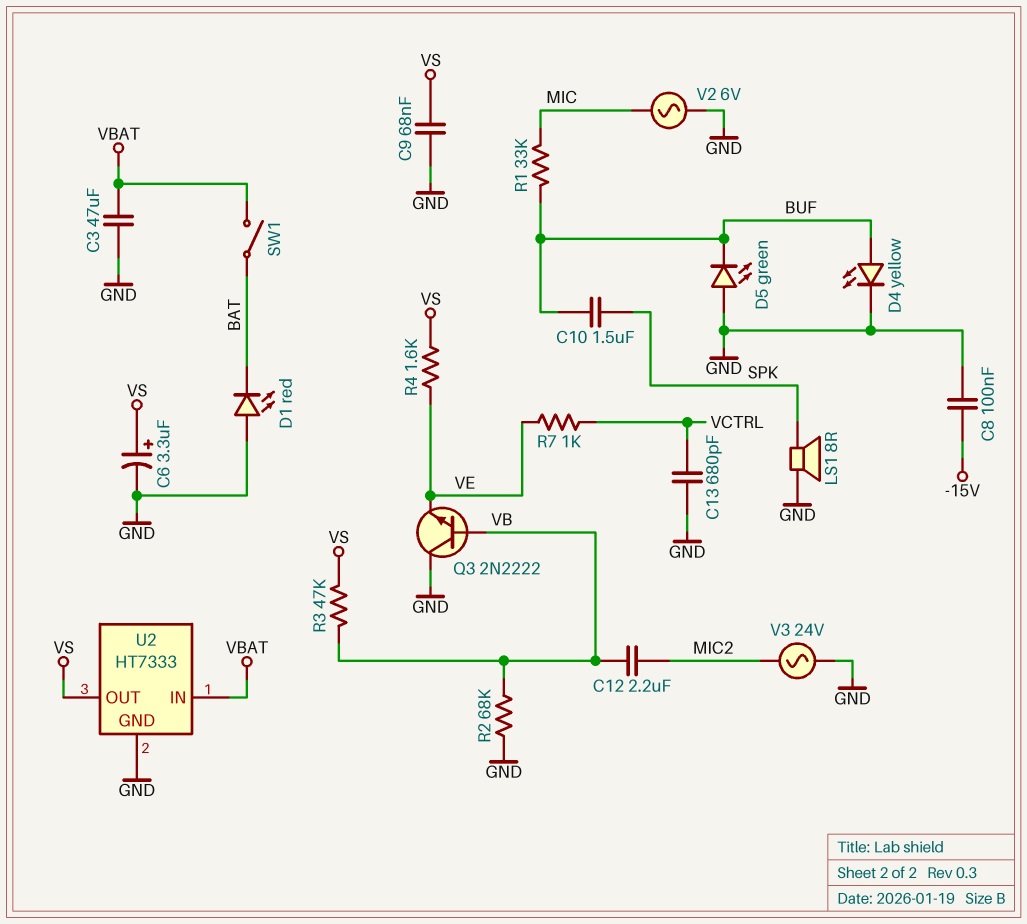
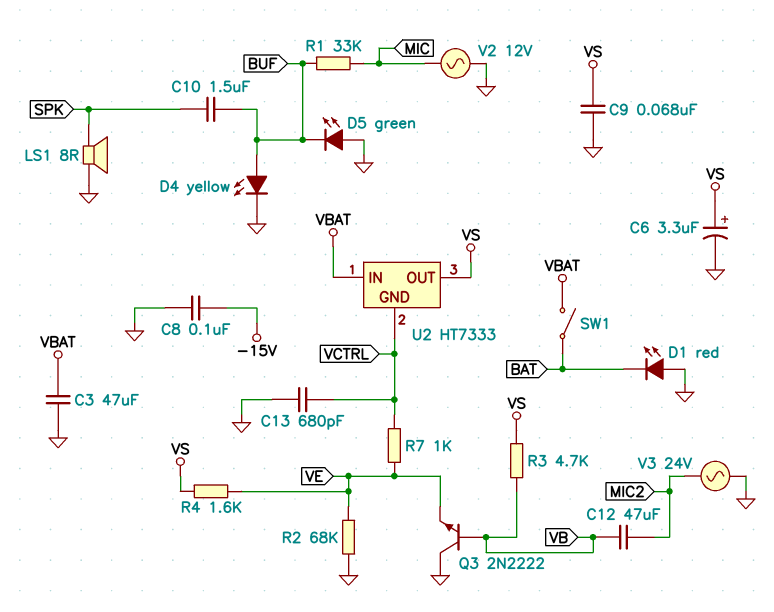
C12: 2.2uF (MIC2, VB) -> 47uF (MIC2, VB)
R2: 68k (GND, VB) -> 68k (GND, VE)
R3: 47k (VB, VS) -> 4.7k (VB, VS)
U2 pin GND: GND -> VCTRL
V2: AC 6V (GND, MIC) -> AC 12V (GND, MIC)

